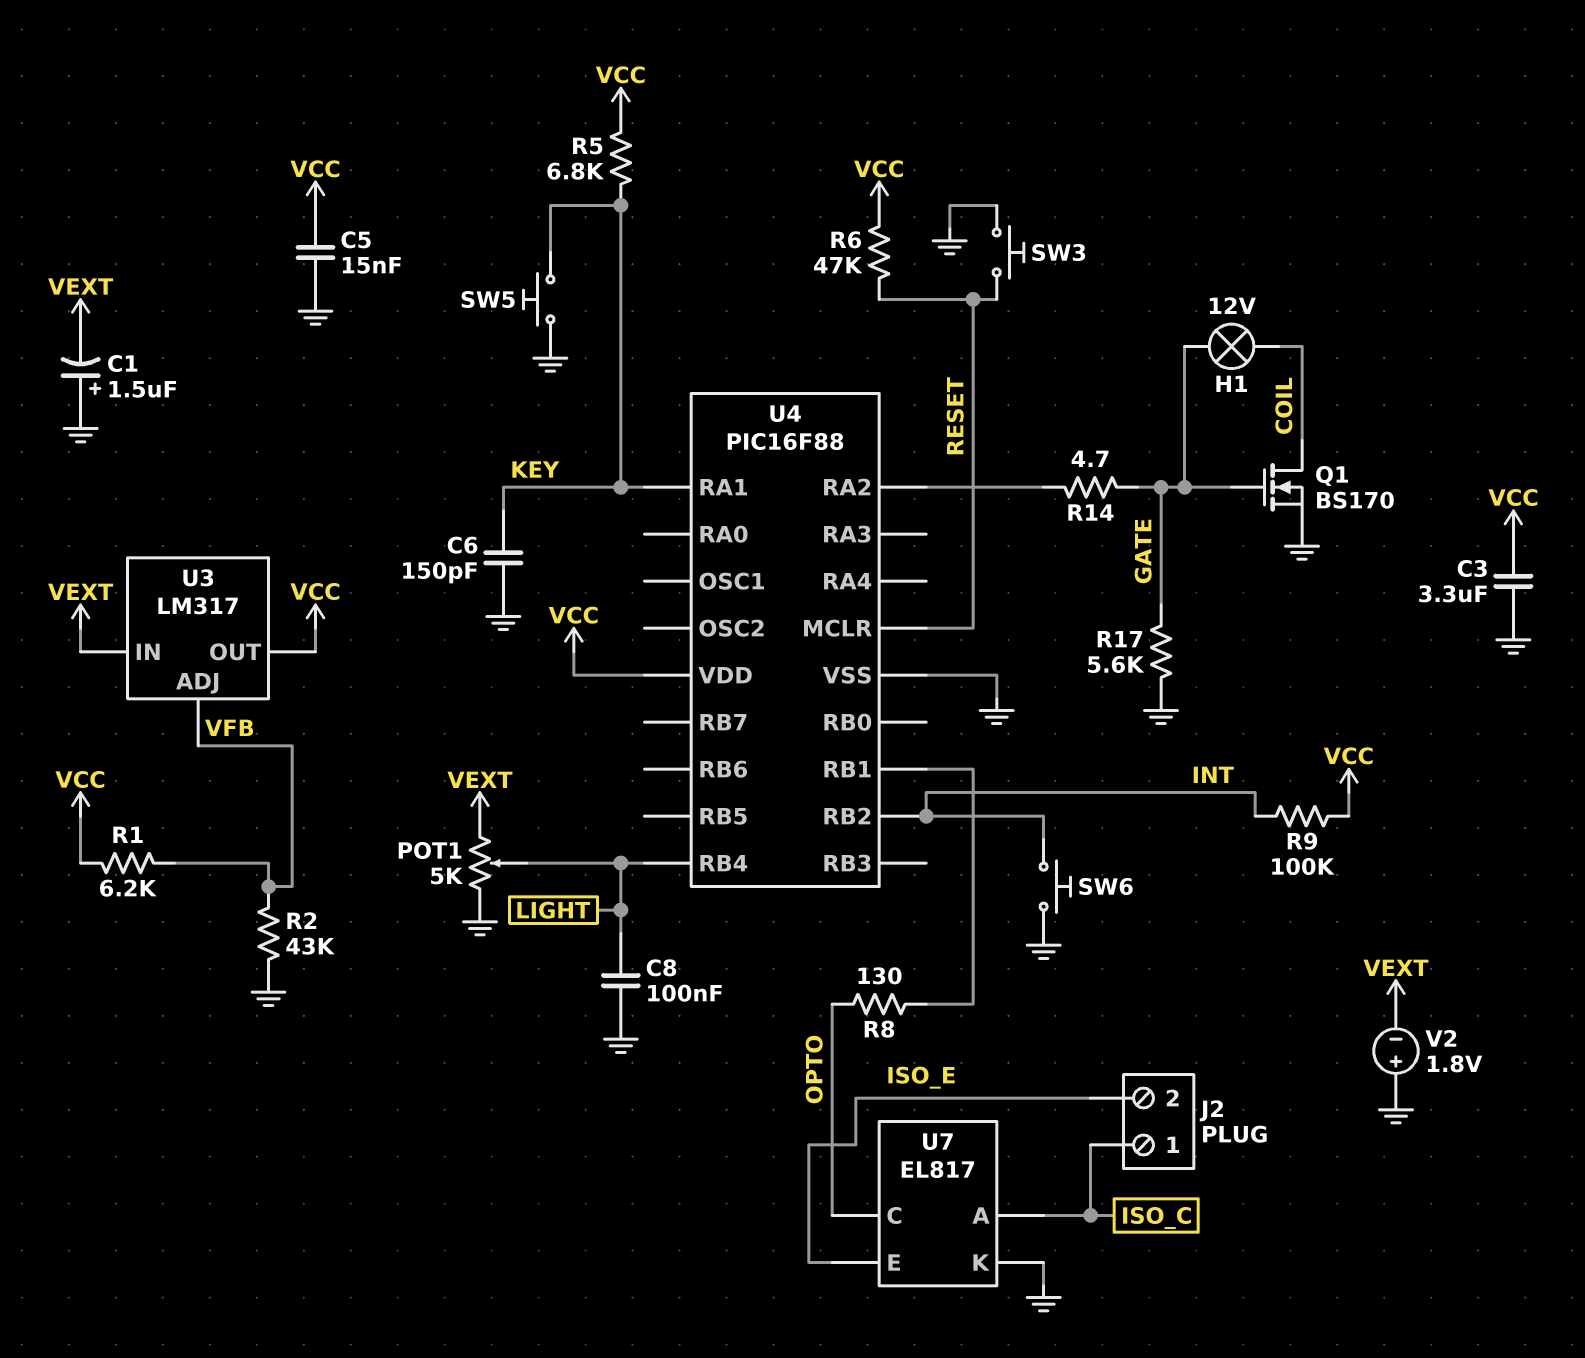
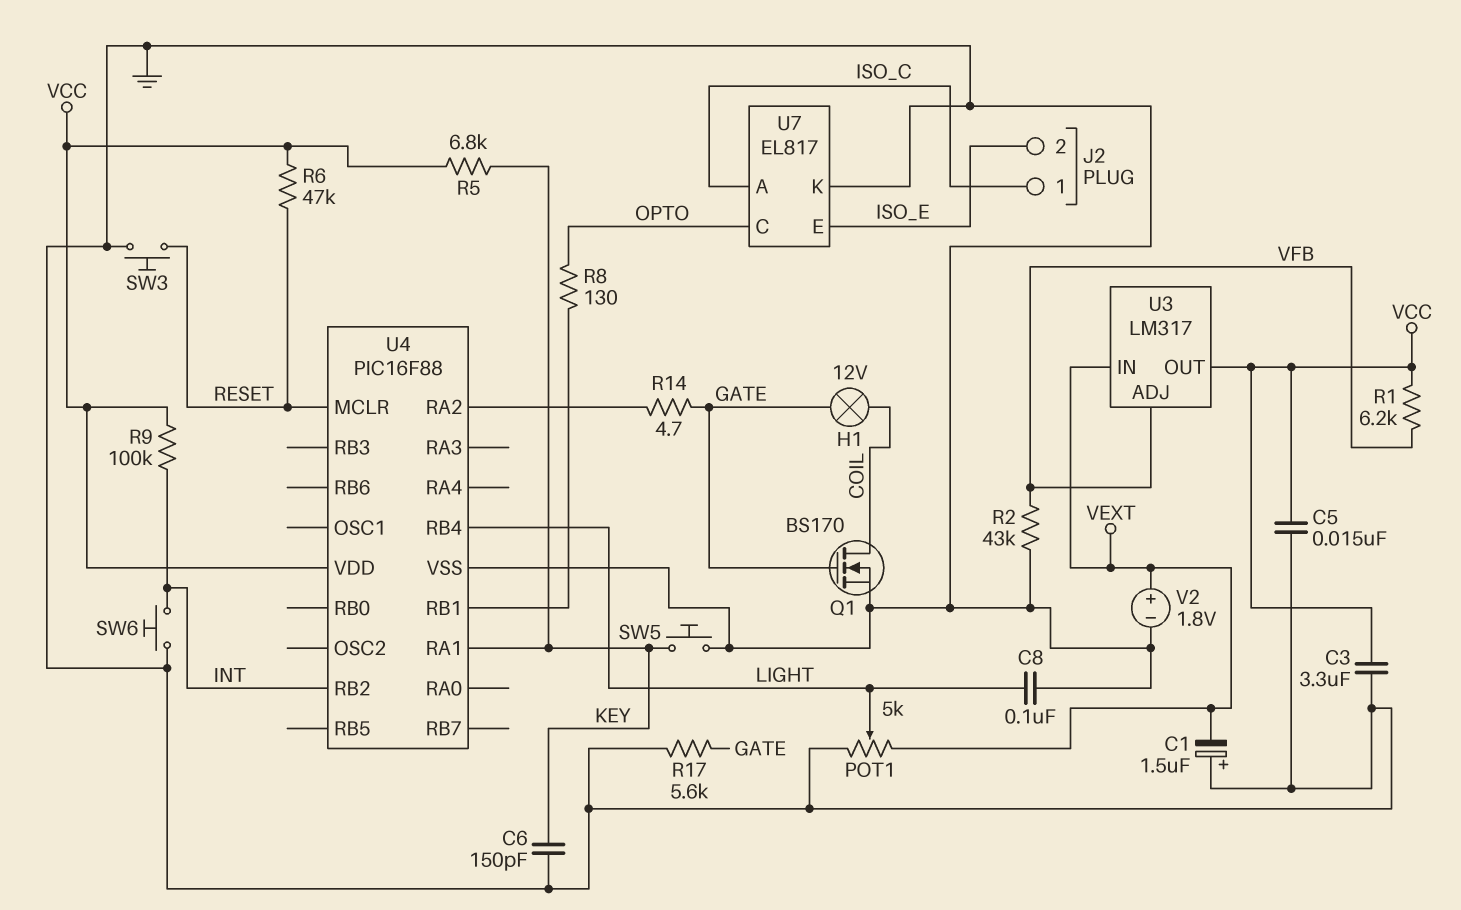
V2: 1.8V (plus GND, minus VEXT) -> 1.8V (plus VEXT, minus GND)

